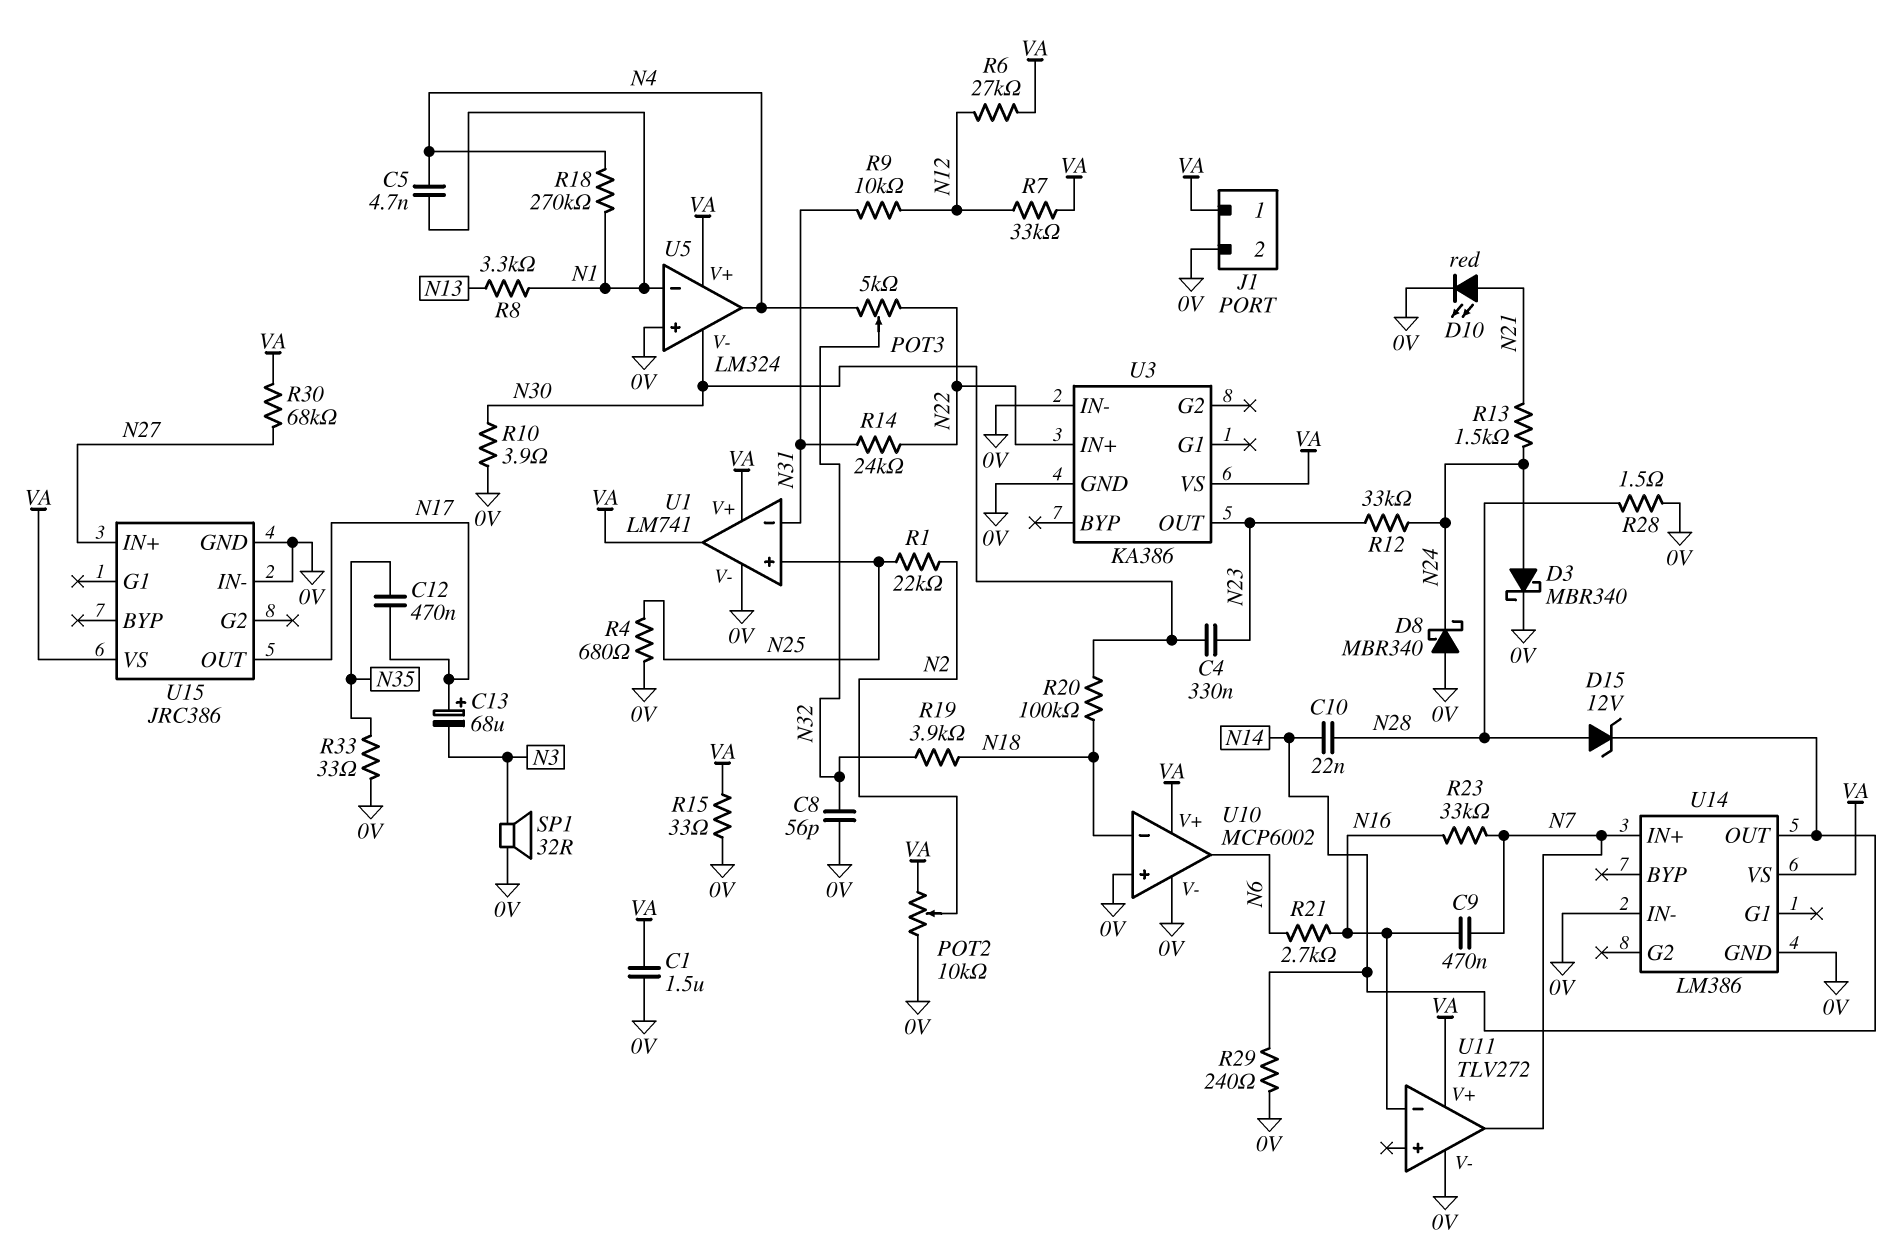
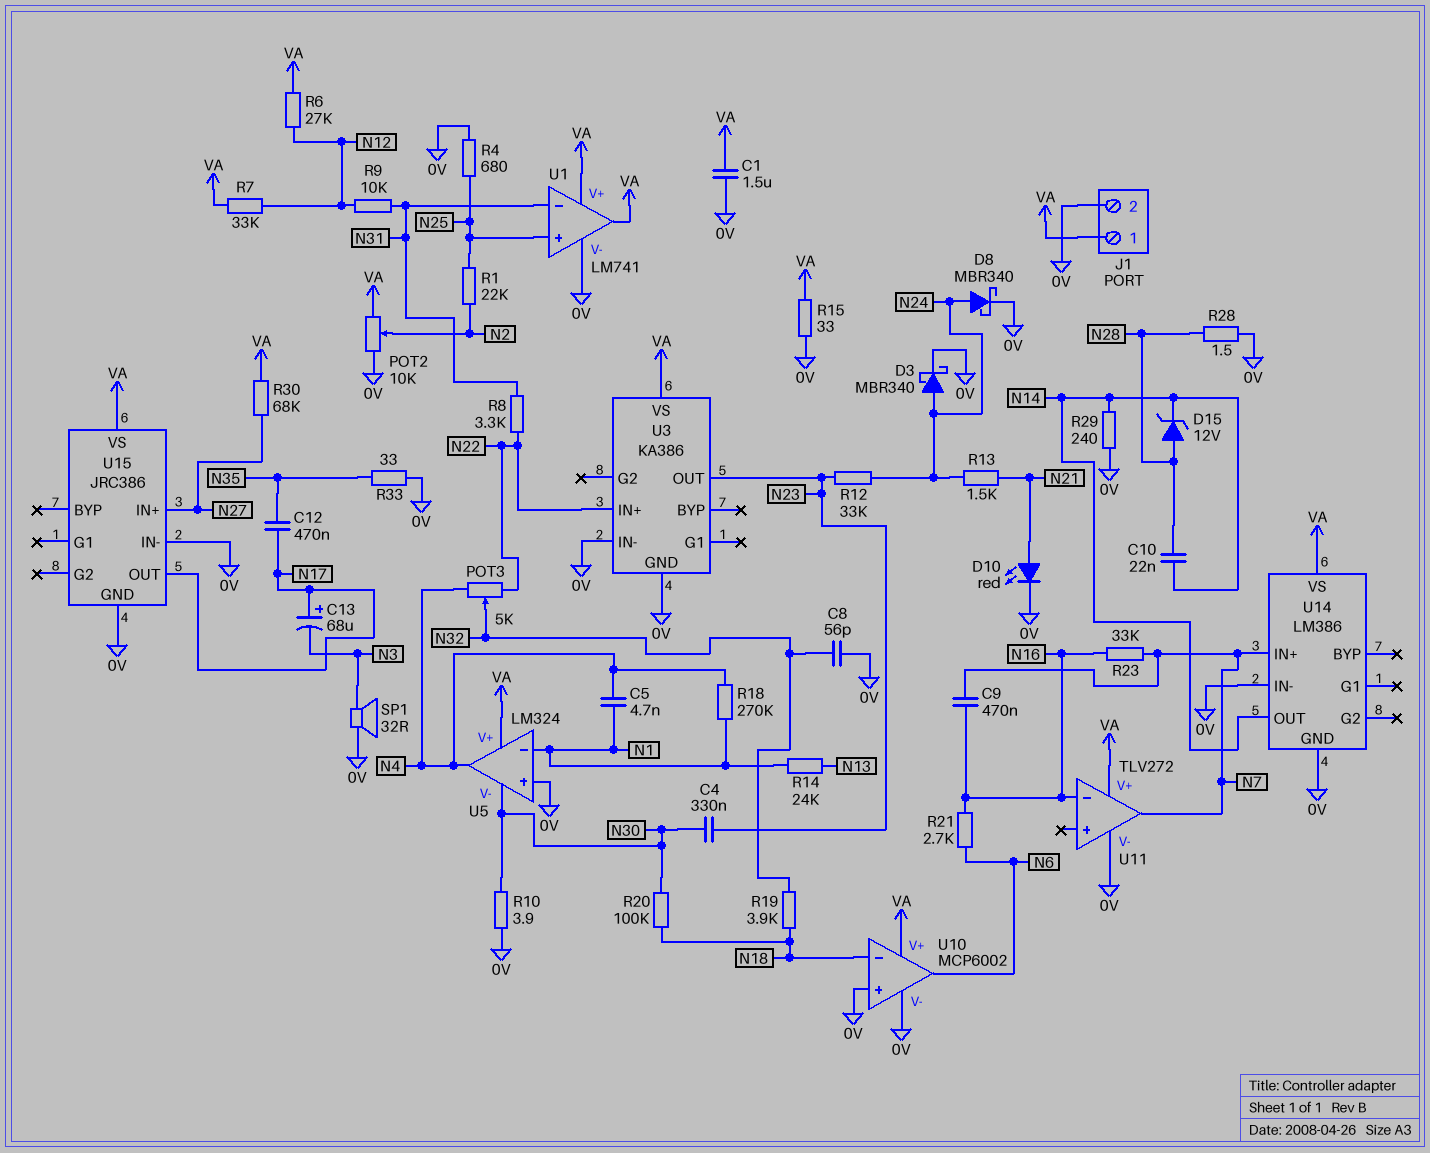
D8: schottky MBR340 (A 0V, K N24) -> schottky MBR340 (A N24, K 0V)
R8: 3.3k (N1, N13) -> 3.3k (N22, N31)
R14: 24k (N22, N31) -> 24k (N1, N13)

